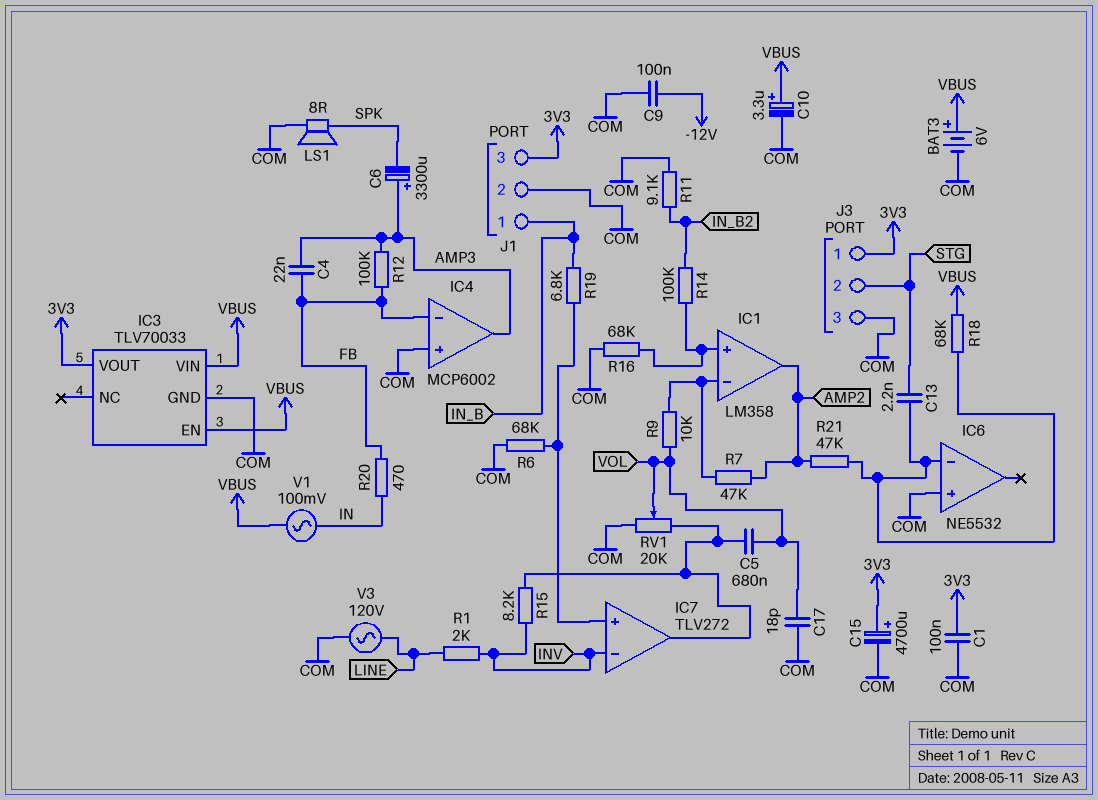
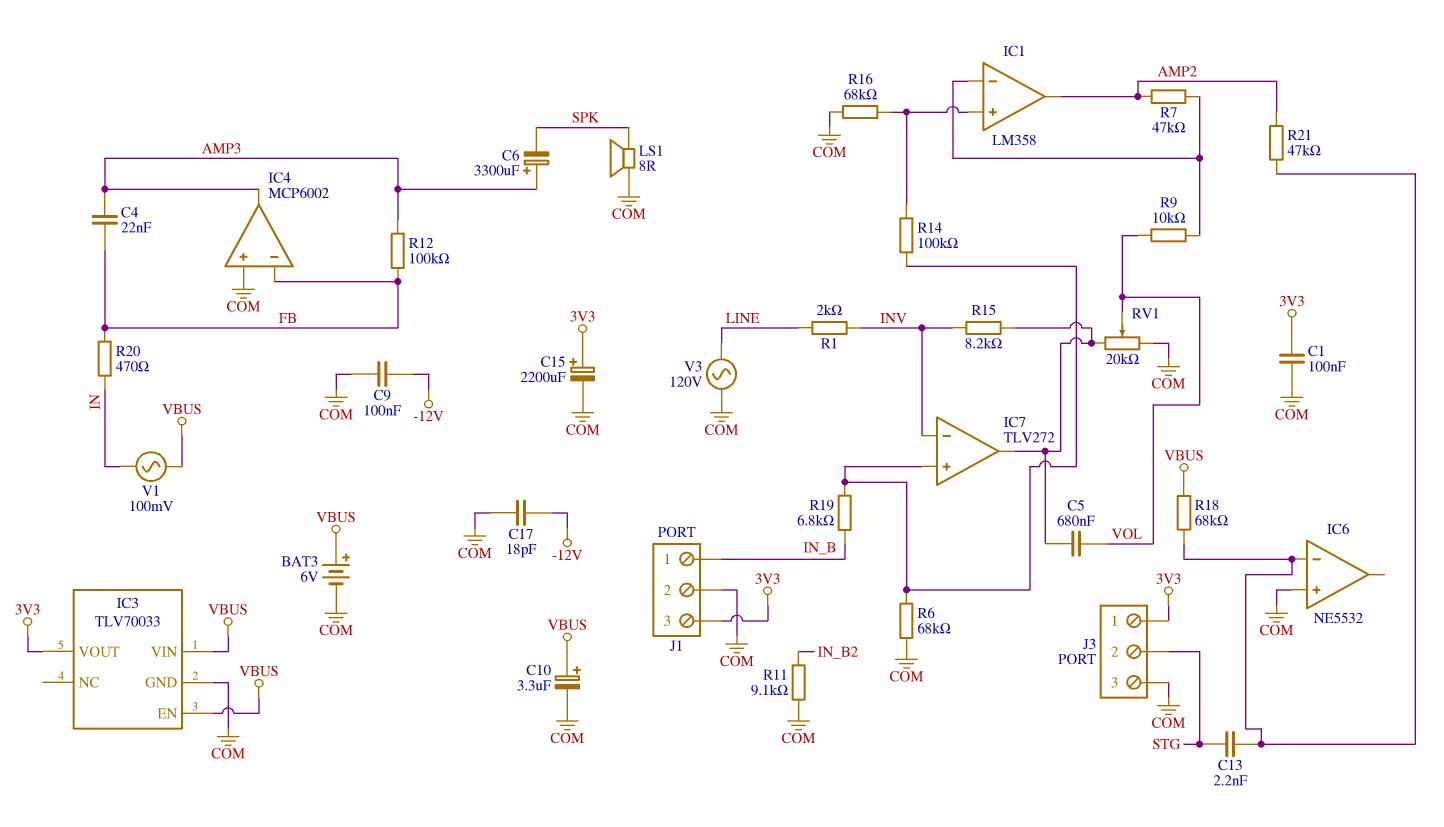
C15: 4700uF (plus 3V3, minus COM) -> 2200uF (plus 3V3, minus COM)
C17: 18pF (COM, VOL) -> 18pF (-12V, COM)
R14: 100k (IC1/in+, IN_B2) -> 100k (IC1/in+, IC7/in+)

